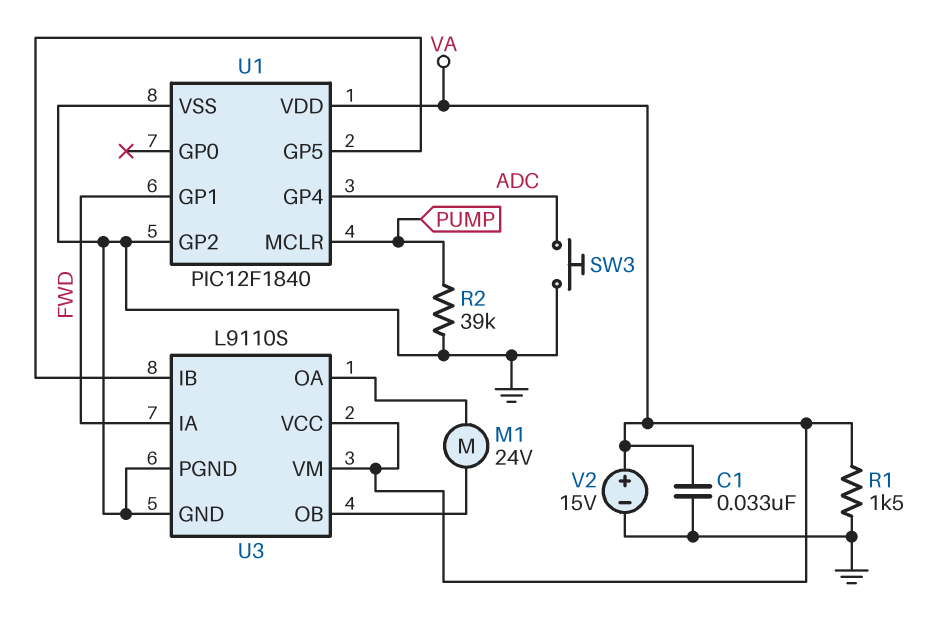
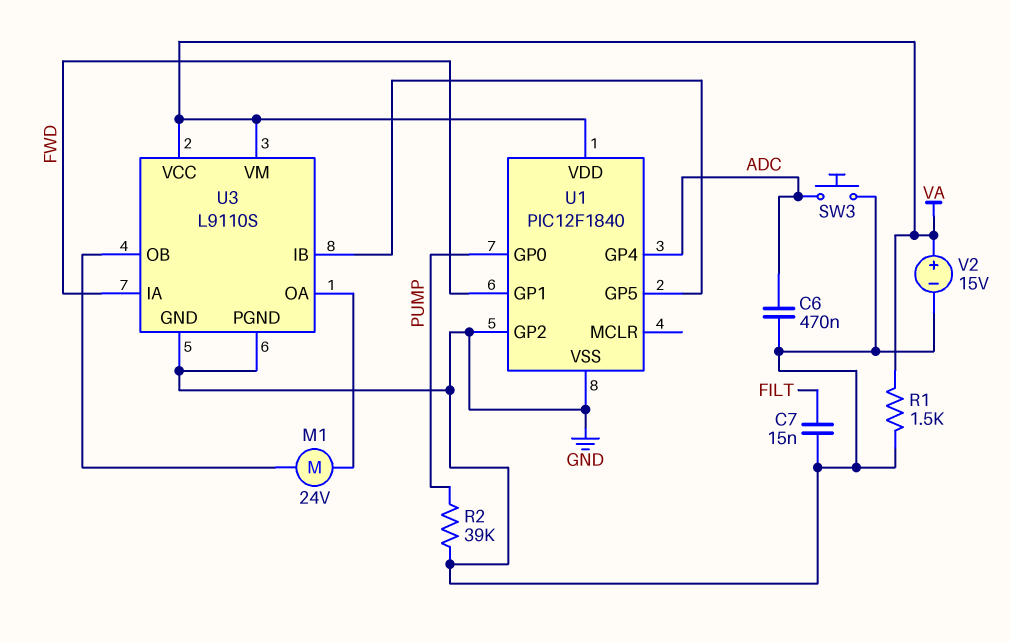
C1: 33nF (GND, VA) -> none
C6: none -> 470nF (ADC, GND)
C7: none -> 15nF (FILT, GND)
U1 pin GP0: none -> PUMP
U1 pin MCLR: PUMP -> none

